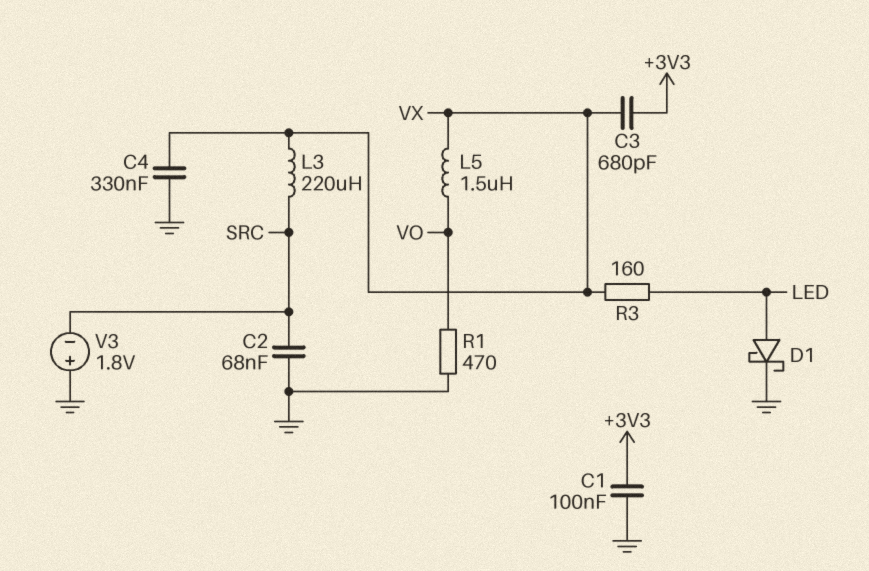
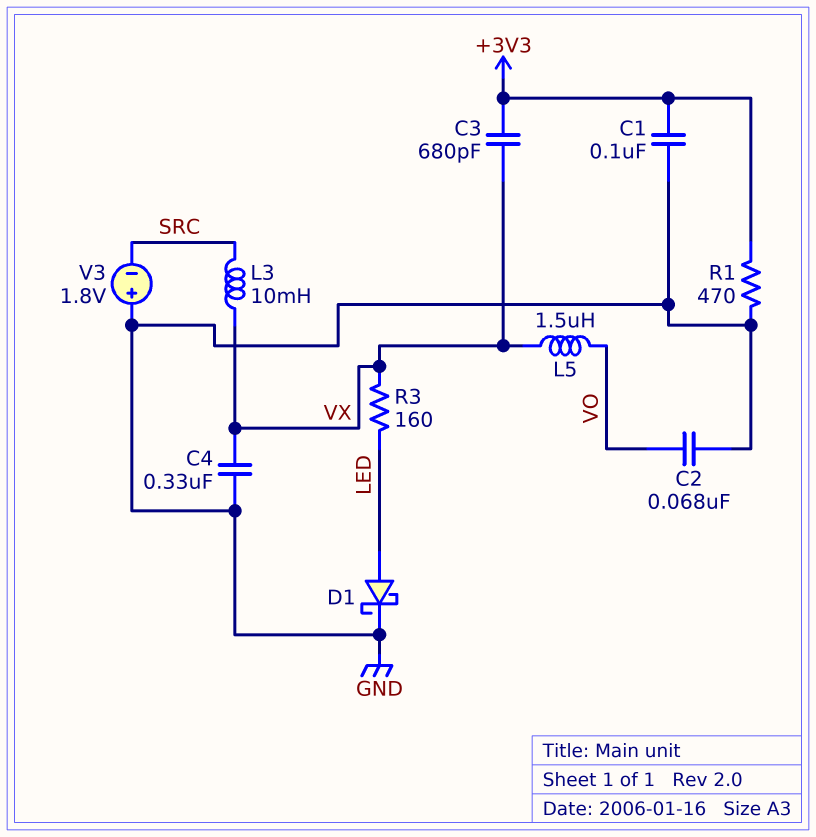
C2: 68nF (GND, SRC) -> 68nF (GND, VO)
L3: 220uH (SRC, VX) -> 10mH (SRC, VX)
R1: 470 (GND, VO) -> 470 (+3V3, GND)

